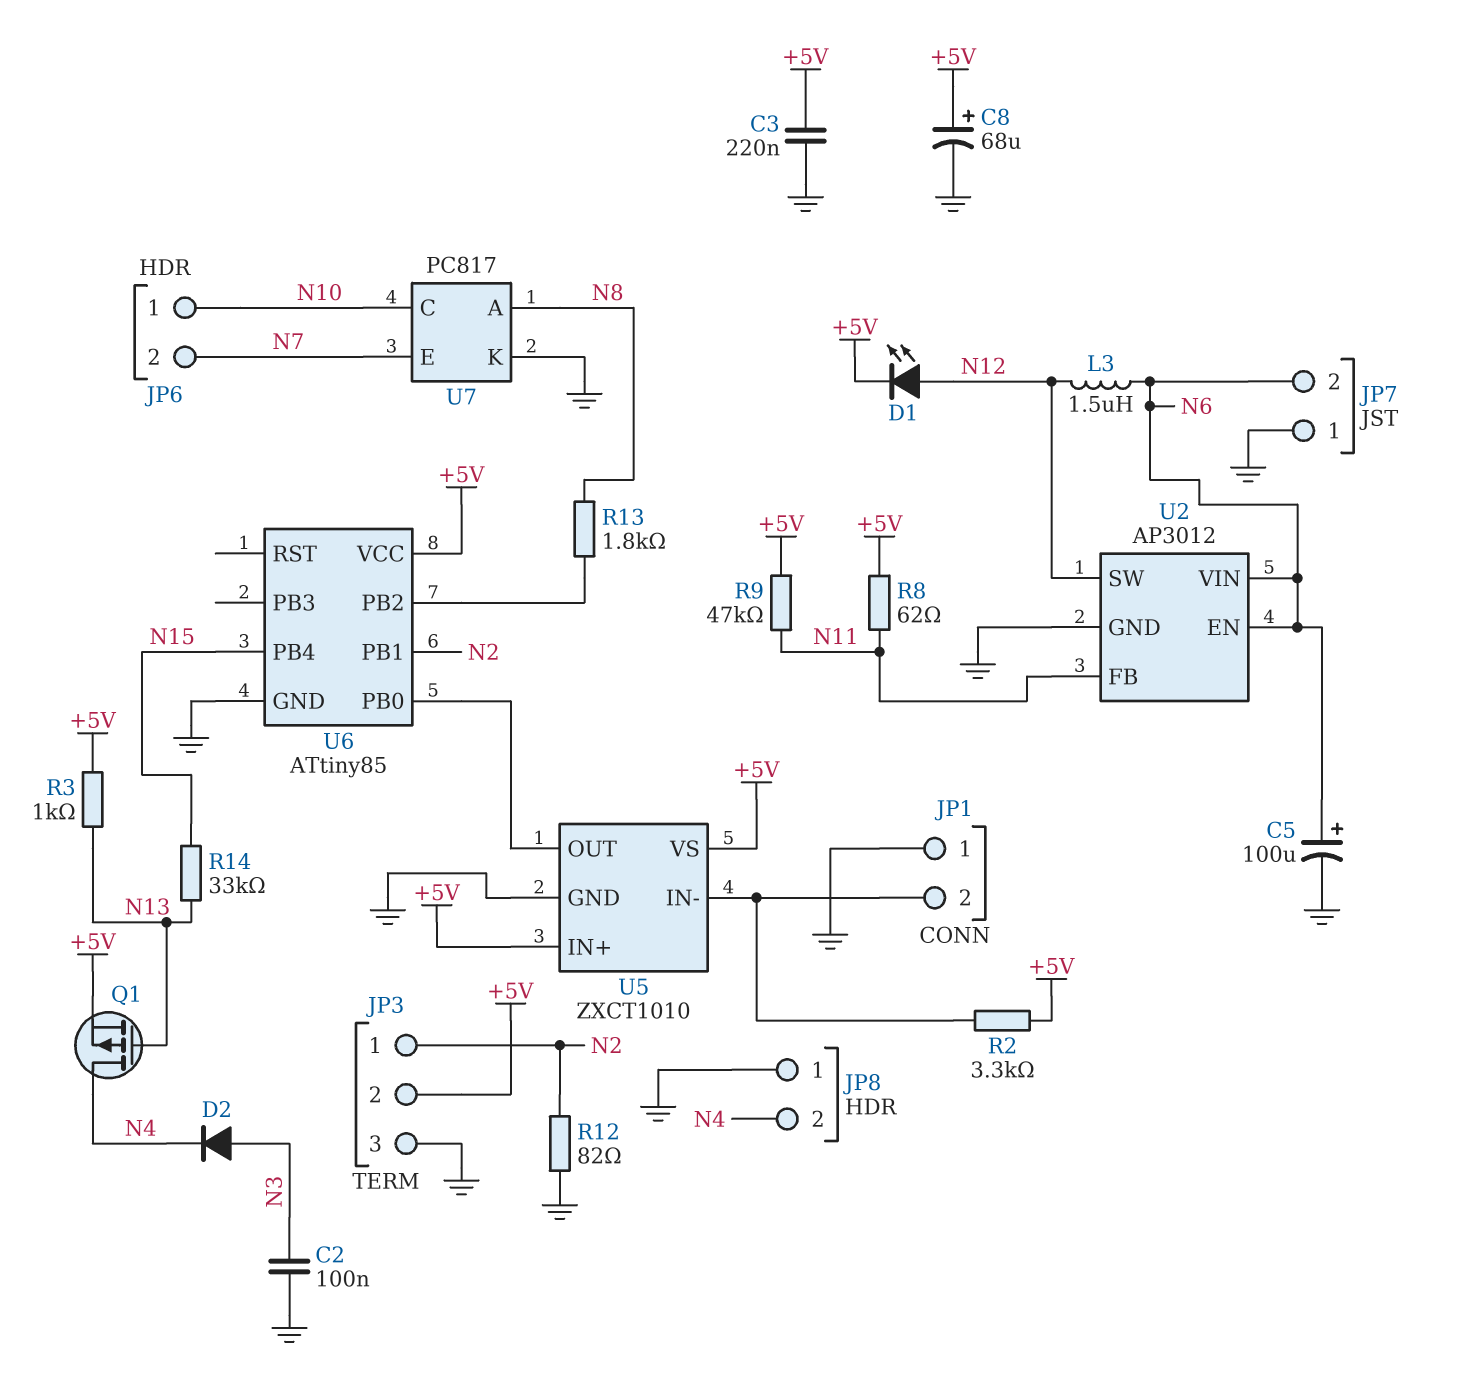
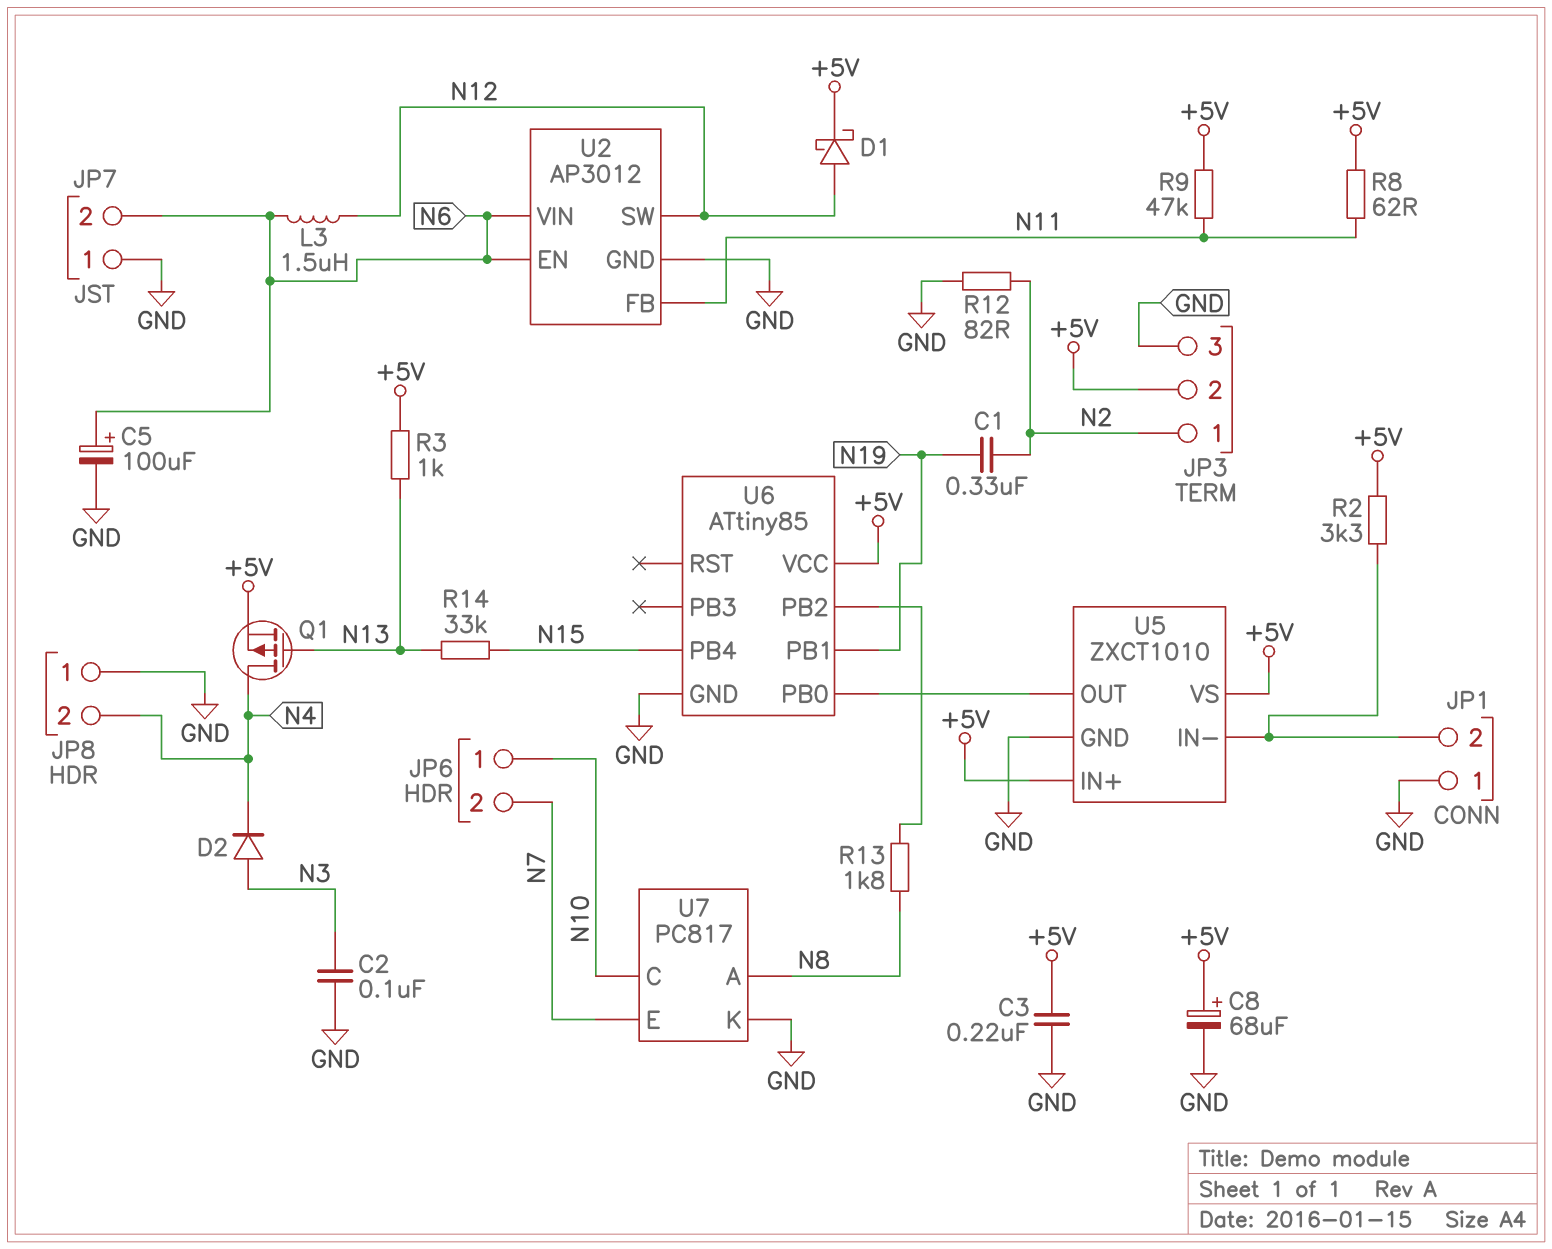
C1: none -> 330nF (N2, N19)
D1: LED (A N12, K +5V) -> schottky (A N12, K +5V)
U6 pin PB1: N2 -> N19

